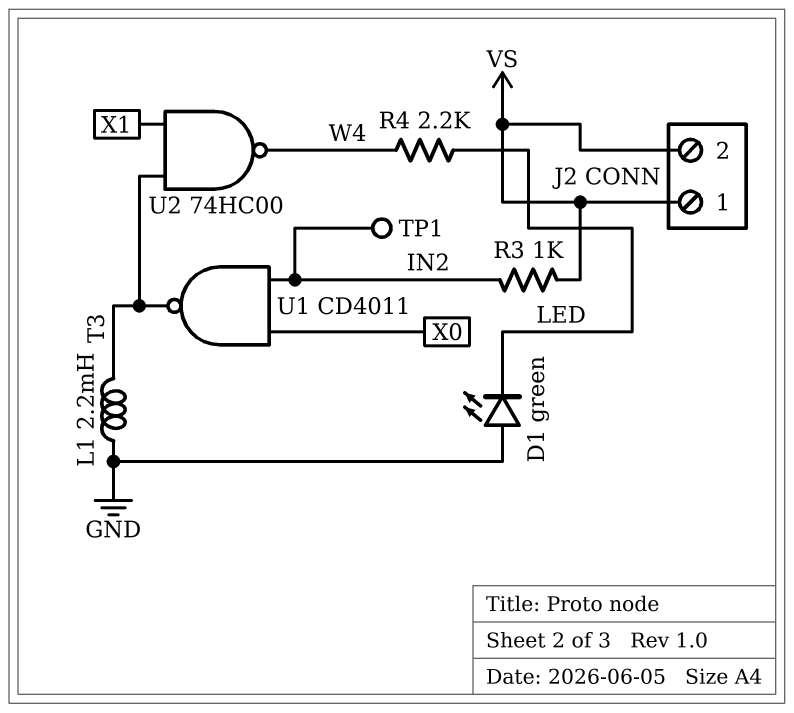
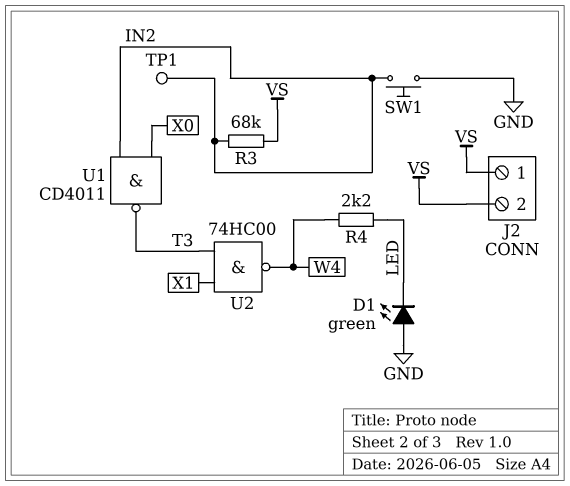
L1: 2.2mH (GND, T3) -> none
R3: 1k (IN2, VS) -> 68k (IN2, VS)
SW1: none -> button (GND, IN2)

